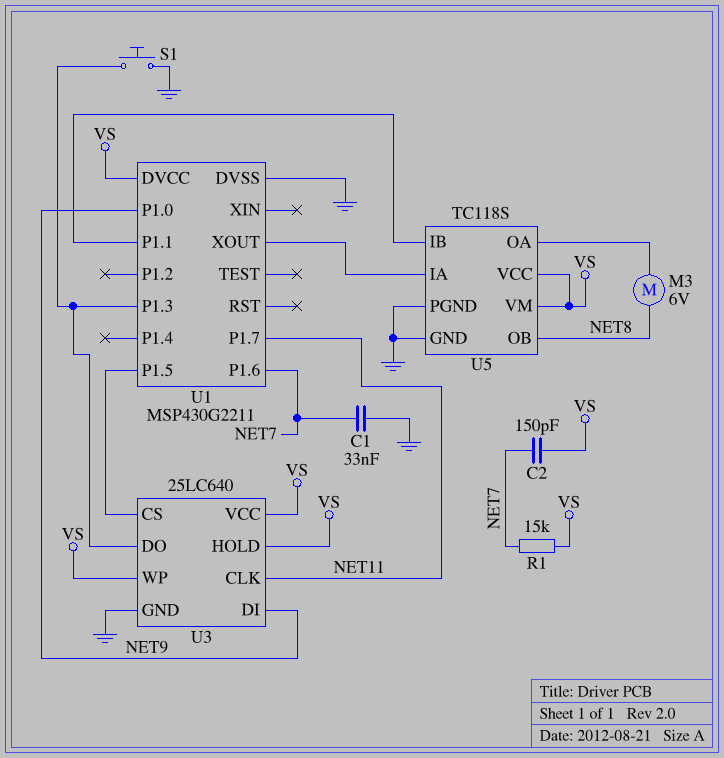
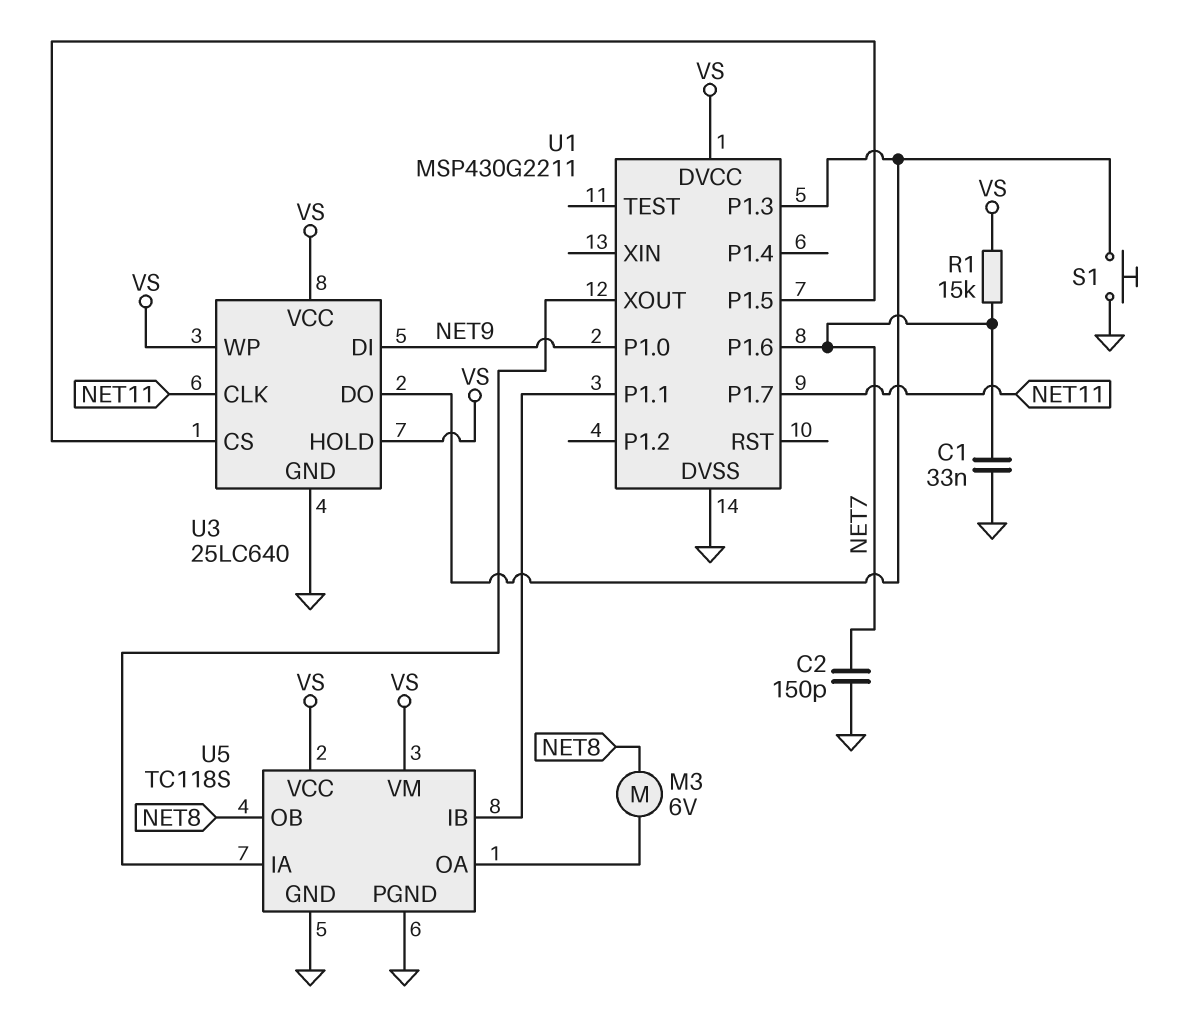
C2: 150pF (NET7, VS) -> 150pF (GND, NET7)

